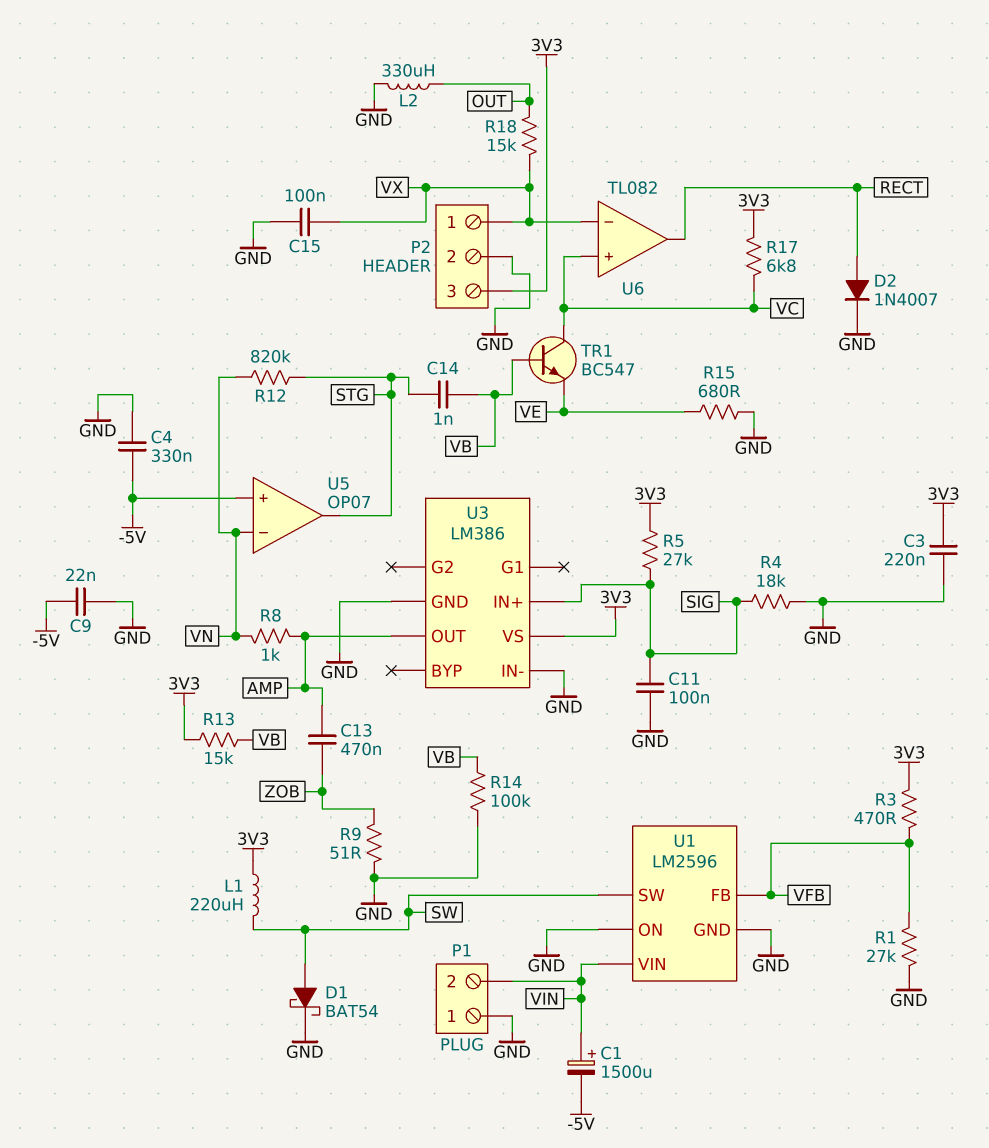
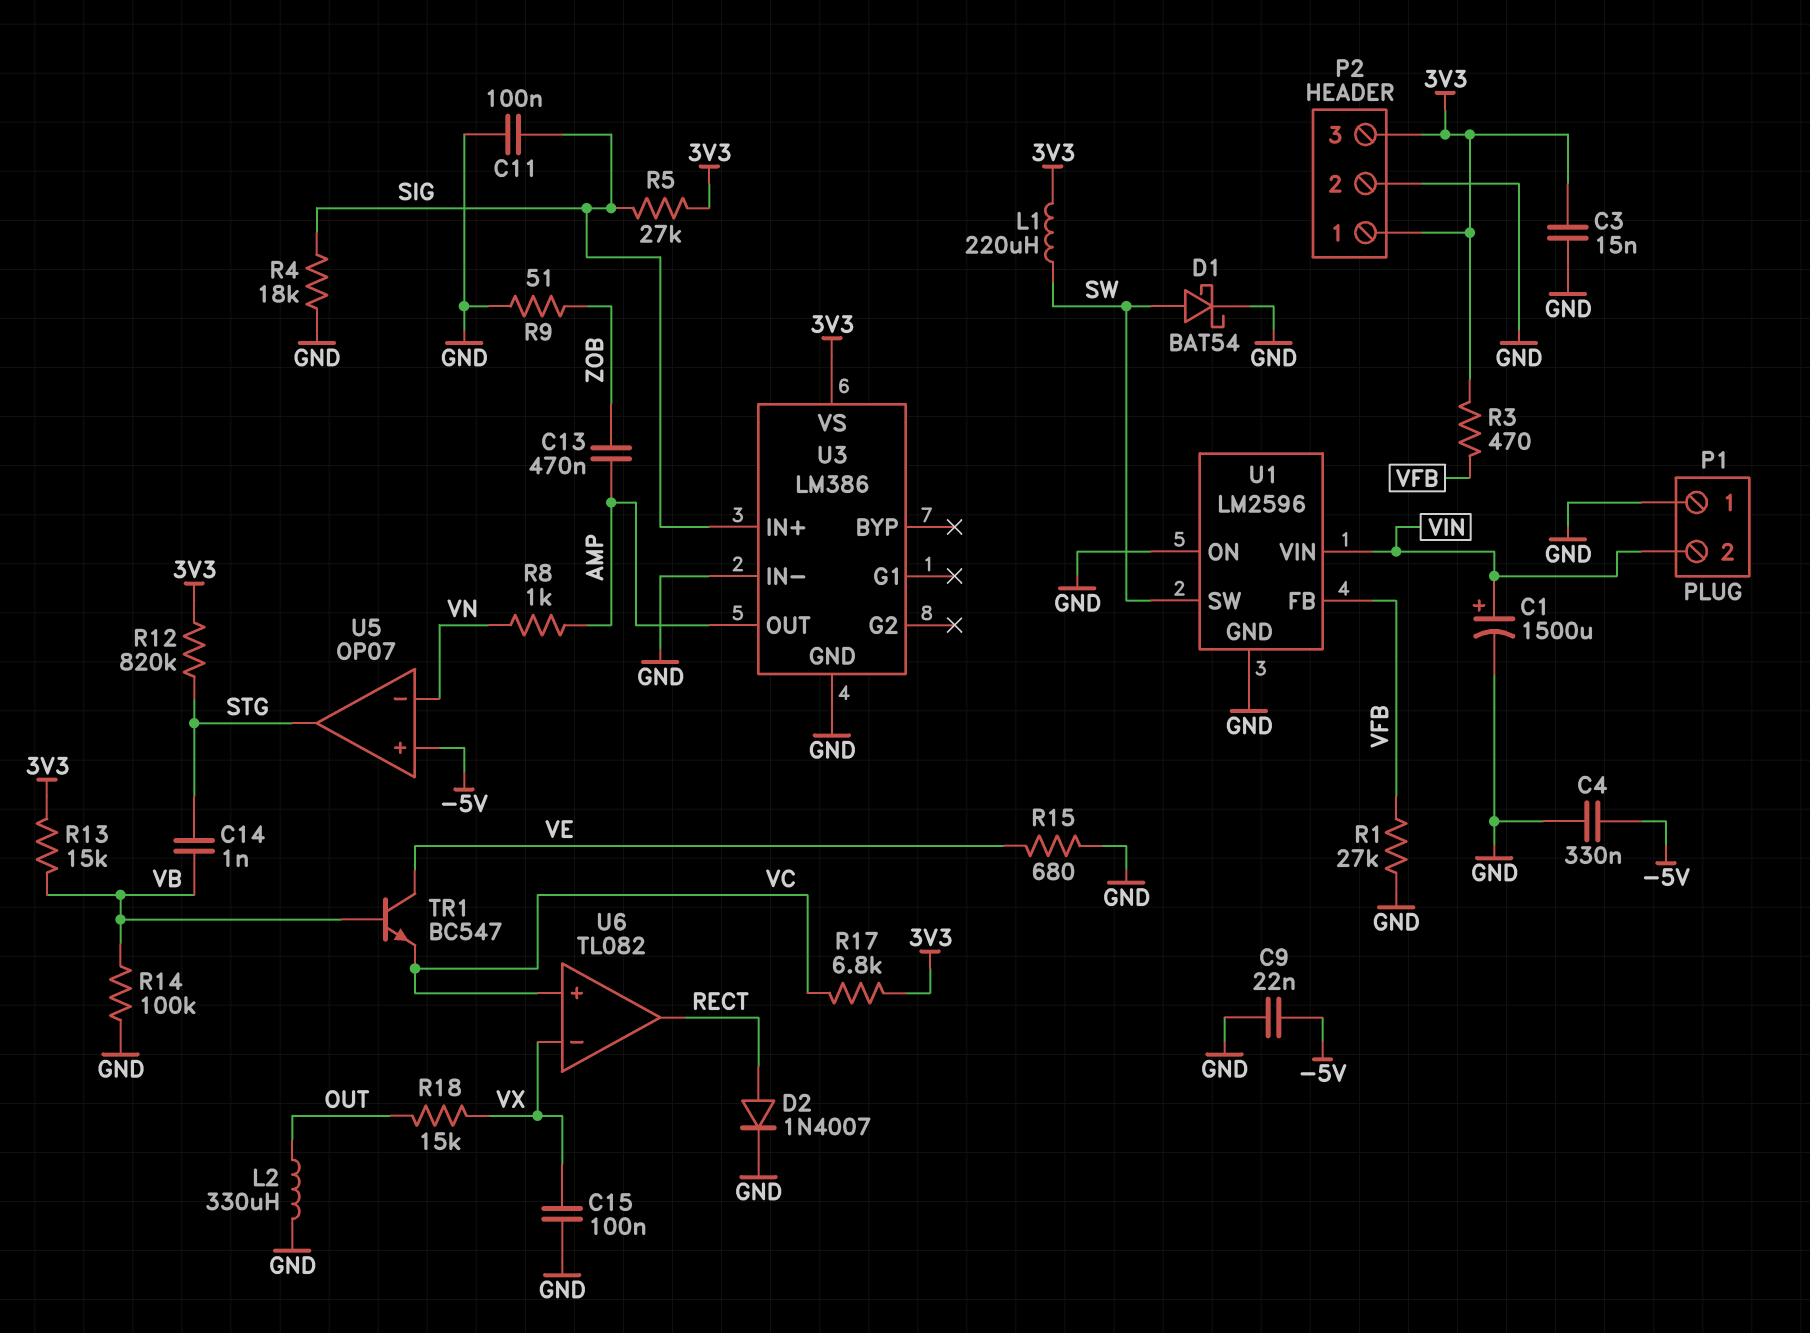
C1: 1500uF (plus VIN, minus -5V) -> 1500uF (plus VIN, minus GND)
C3: 220nF (3V3, GND) -> 15nF (3V3, GND)
P2 pin 1: VX -> 3V3
R12: 820k (STG, VN) -> 820k (3V3, STG)
TR1: NPN BC547 (B VB, C VC, E VE) -> NPN BC547 (B VB, C VE, E VC)

